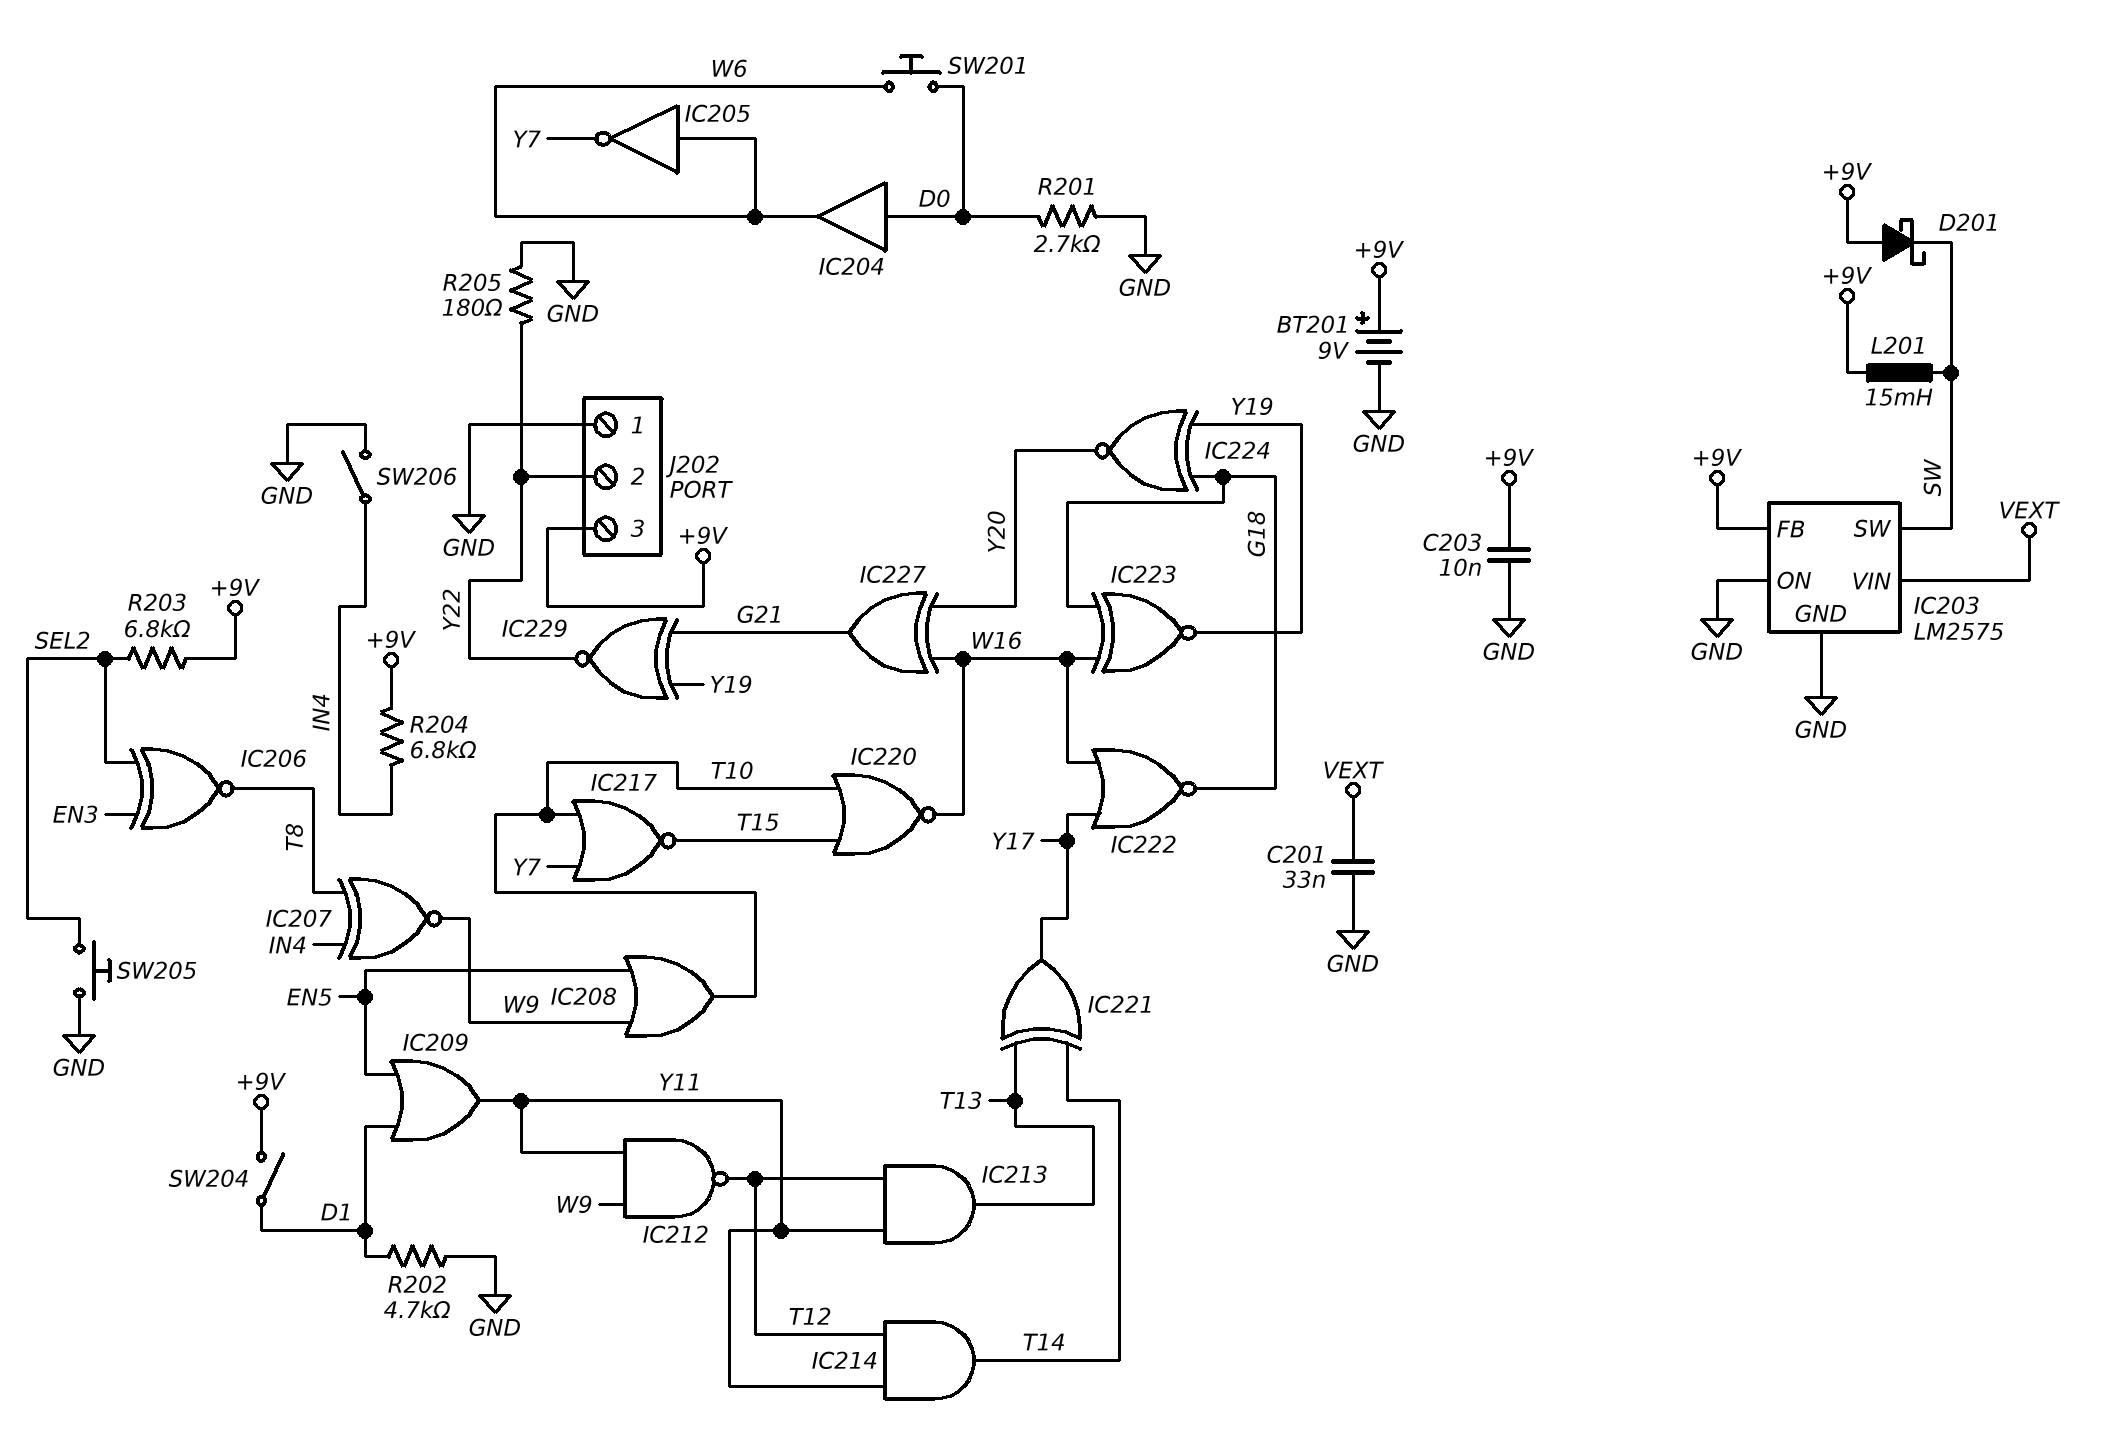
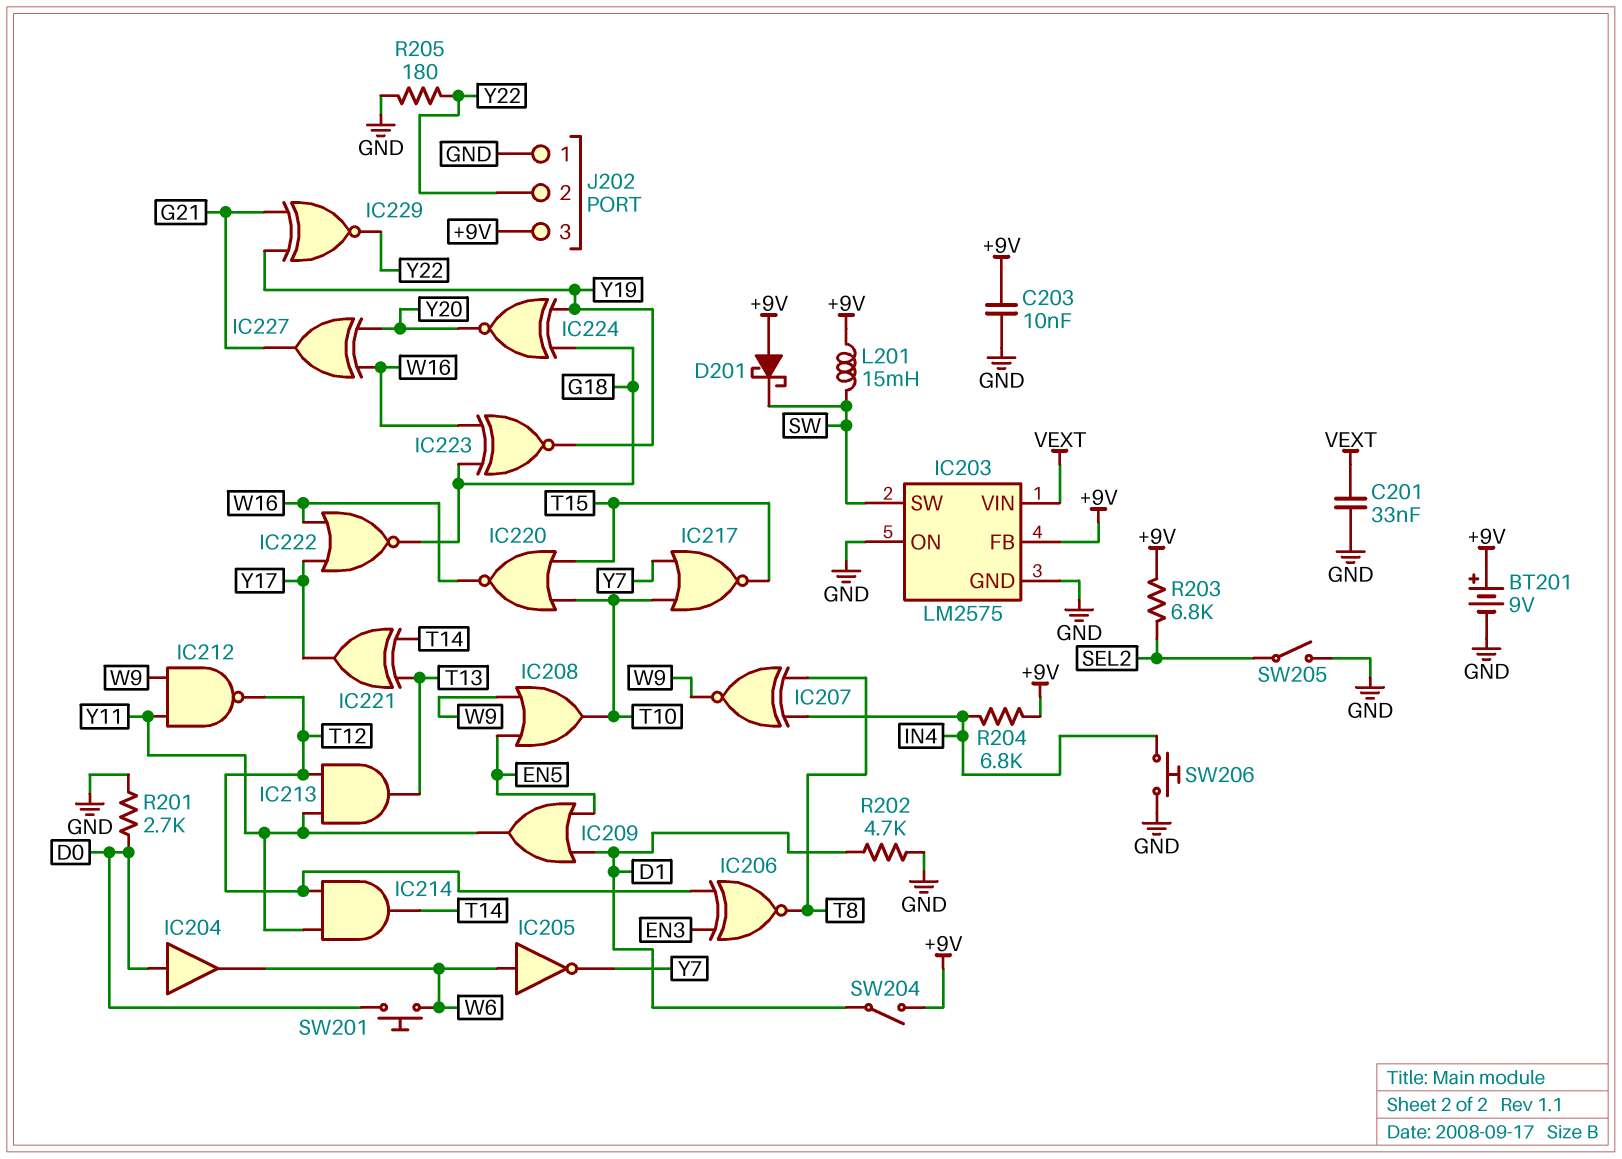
IC206: XNOR (in EN3, in SEL2, out T8) -> XNOR (in EN3, in T12, out T8)
SW205: button (GND, SEL2) -> switch (GND, SEL2)
SW206: switch (GND, IN4) -> button (GND, IN4)

